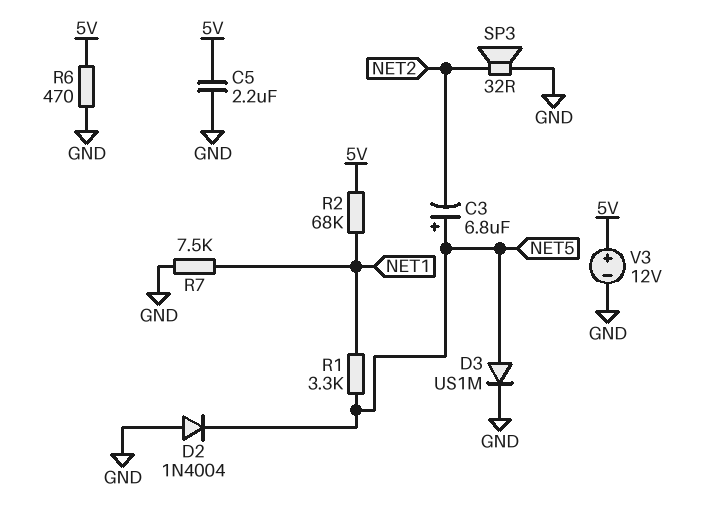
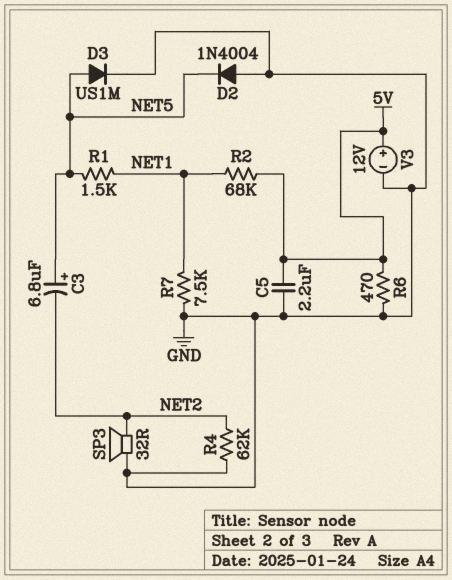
R1: 3.3k (NET1, NET5) -> 1.5k (NET1, NET5)
R4: none -> 62k (GND, NET2)

